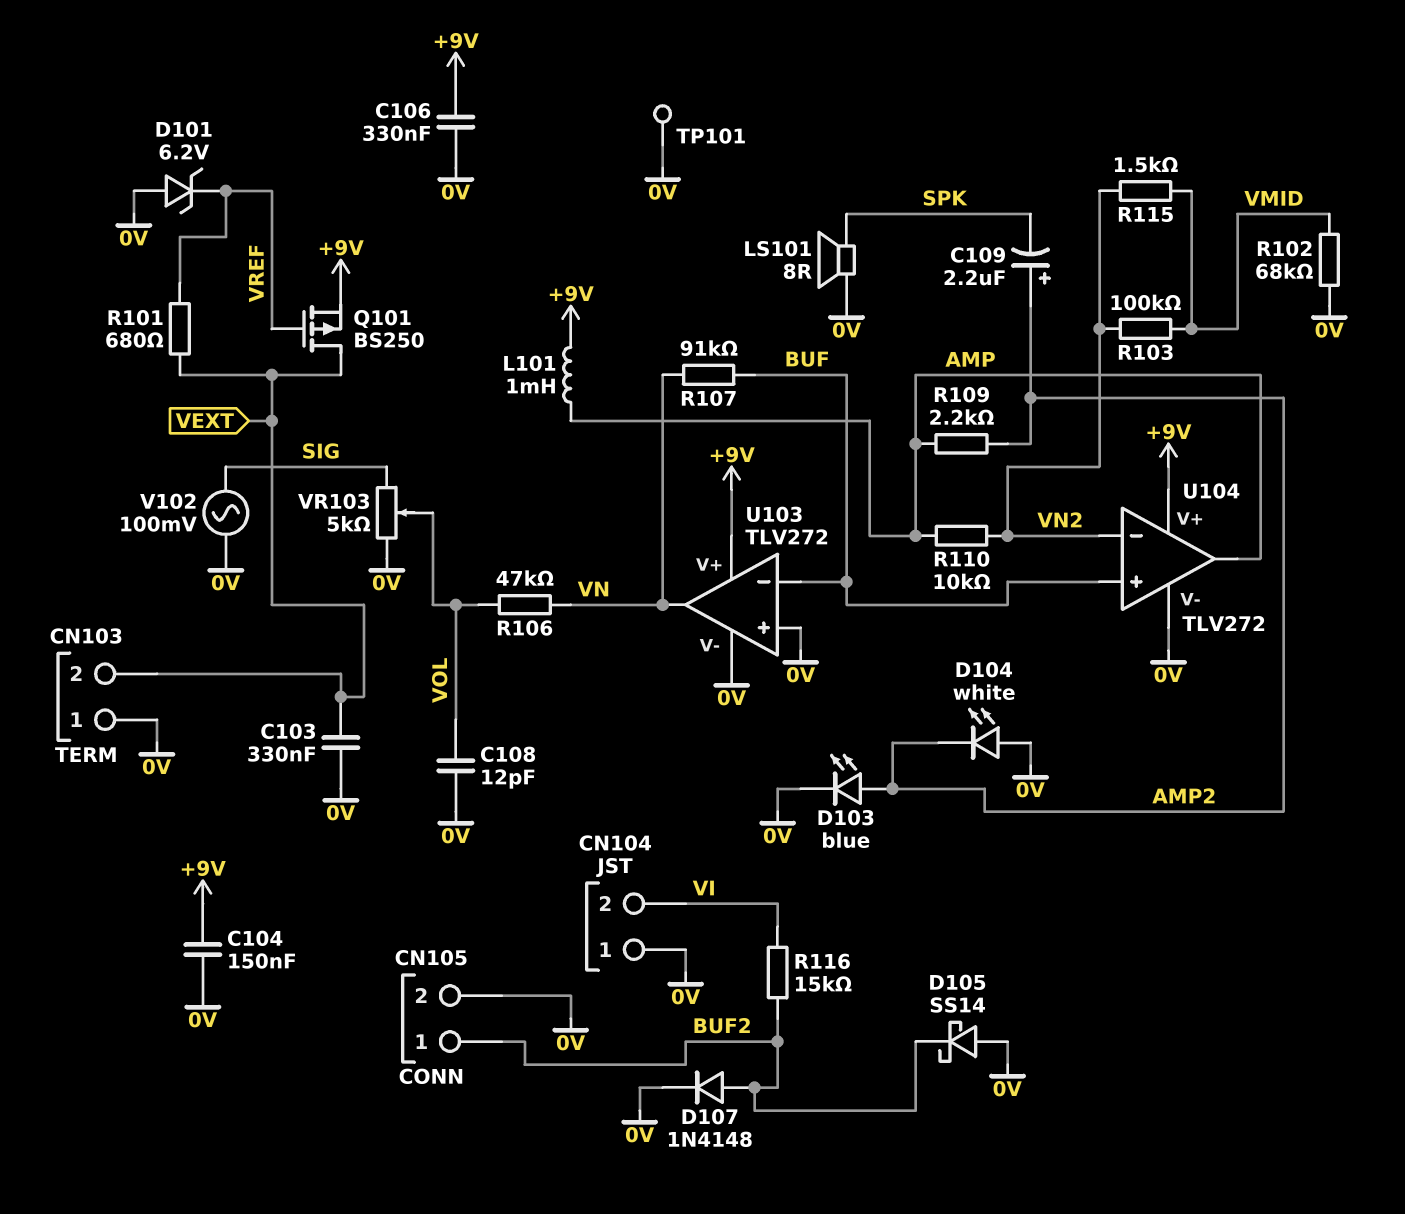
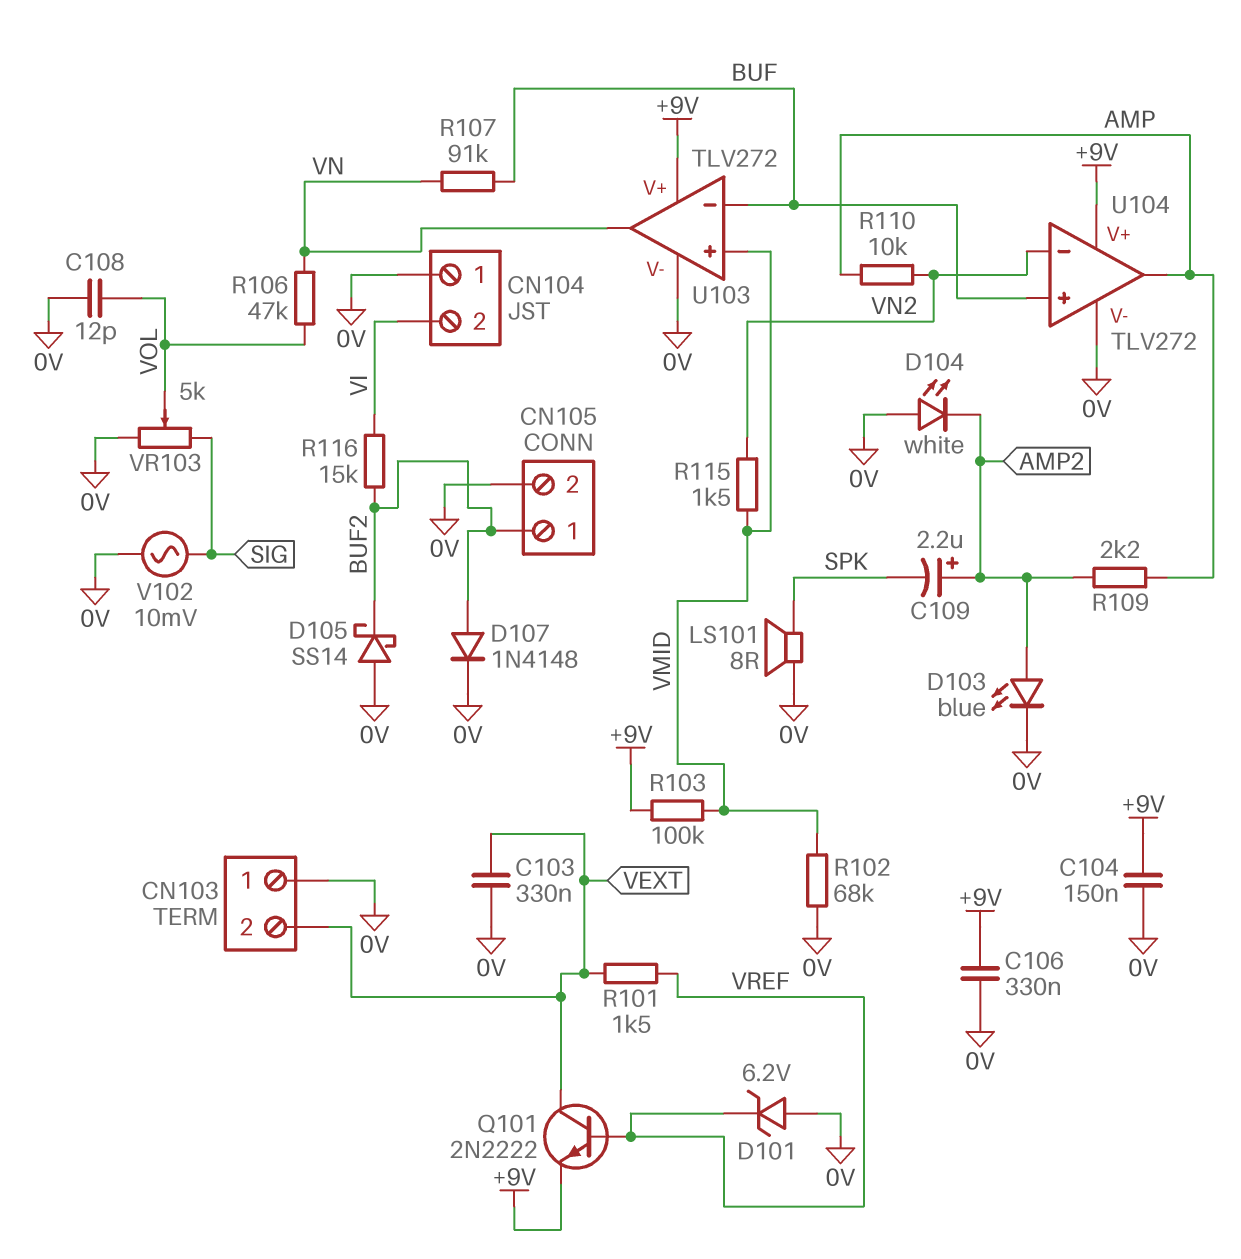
L101: 1mH (+9V, AMP) -> none
Q101: PMOS BS250 (G VREF, D VEXT, S +9V) -> NPN 2N2222 (B VREF, C VEXT, E +9V)
R101: 680 (VEXT, VREF) -> 1.5k (VEXT, VREF)
R103: 100k (VMID, VN2) -> 100k (+9V, VMID)
TP101: test point (0V) -> none
U103 pin in+: 0V -> VMID
V102: AC 100mV (0V, SIG) -> AC 10mV (0V, SIG)

